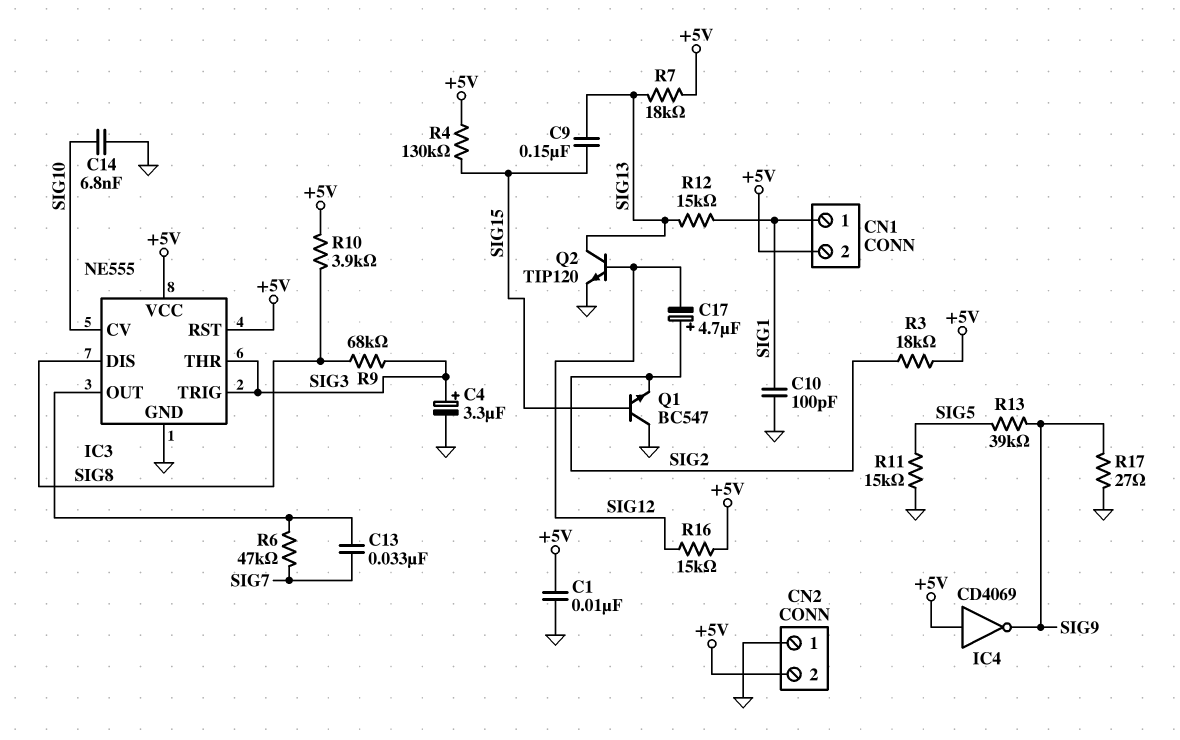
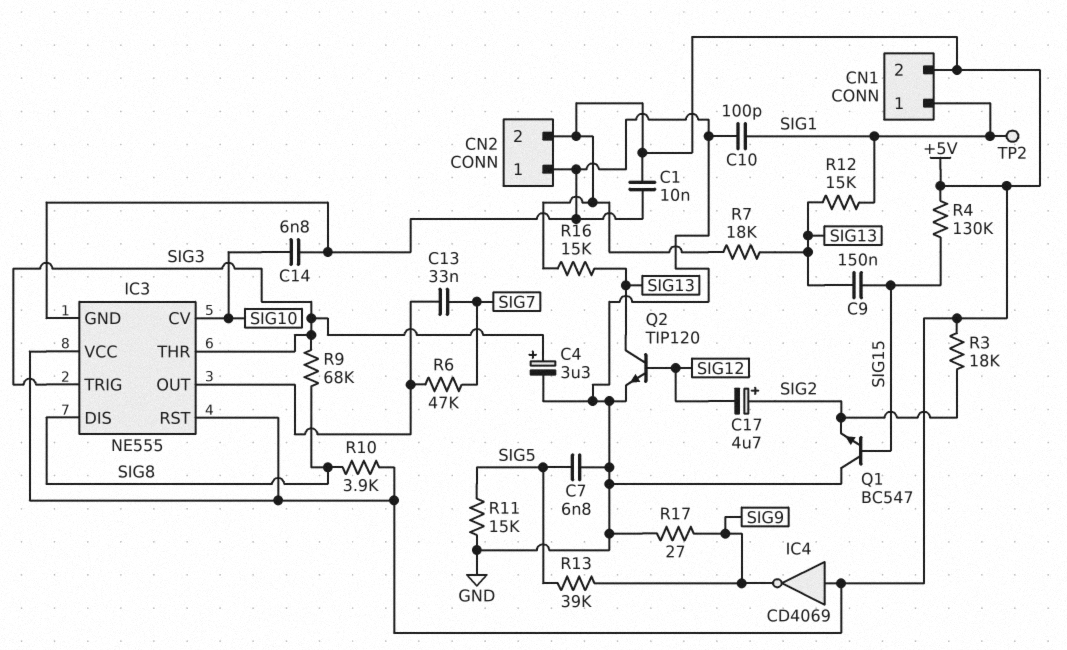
C7: none -> 6.8nF (GND, SIG5)
R16: 15k (+5V, SIG12) -> 15k (+5V, SIG13)
TP2: none -> test point (SIG1)

